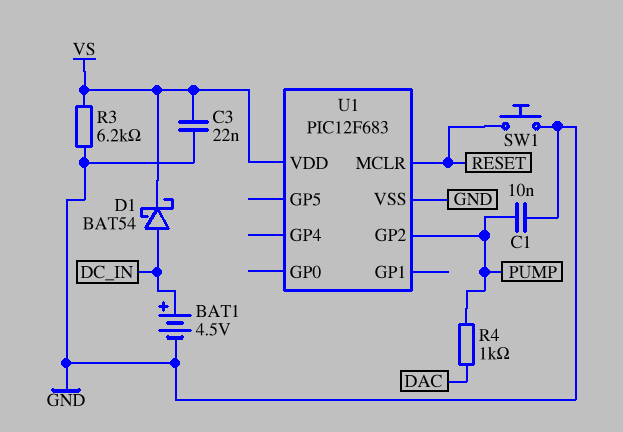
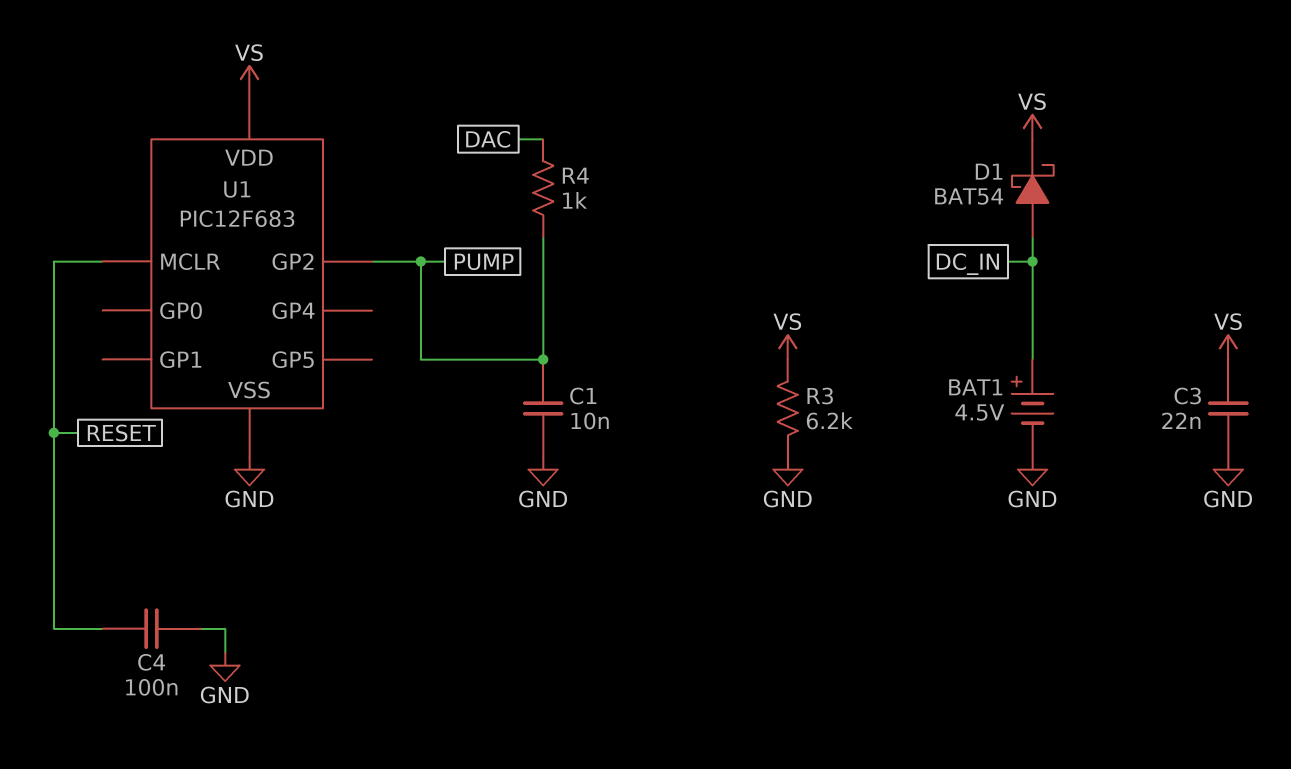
C4: none -> 100nF (GND, RESET)
SW1: button (GND, RESET) -> none

